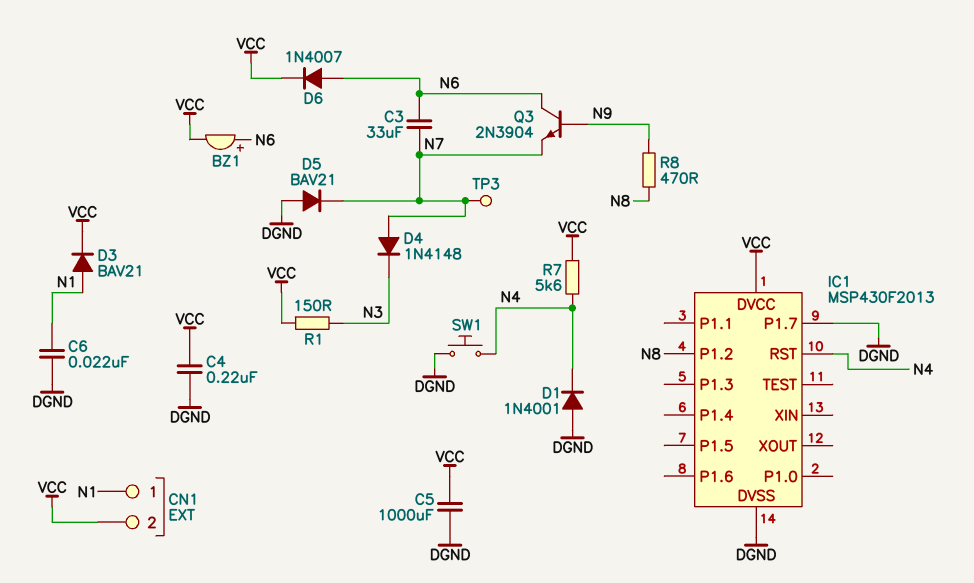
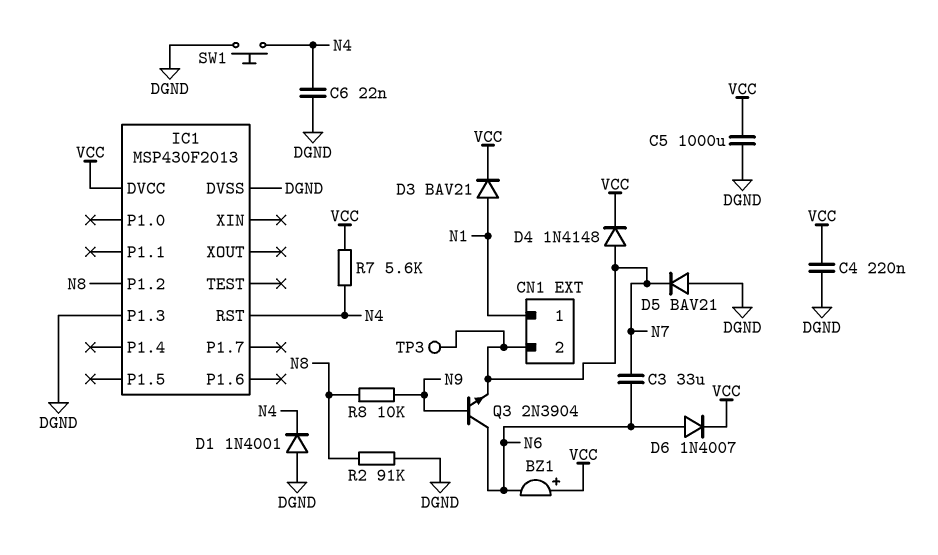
BZ1: buzzer (plus N6, minus VCC) -> buzzer (plus VCC, minus N6)
C6: 22nF (DGND, N1) -> 22nF (DGND, N4)
CN1 pin 2: VCC -> N7
D4: diode 1N4148 (A N7, K N3) -> diode 1N4148 (A N7, K VCC)
IC1 pin P1.3: none -> DGND
IC1 pin P1.7: DGND -> none
R1: 150 (N3, VCC) -> none
R2: none -> 91k (DGND, N8)
R8: 470 (N8, N9) -> 10k (N8, N9)

